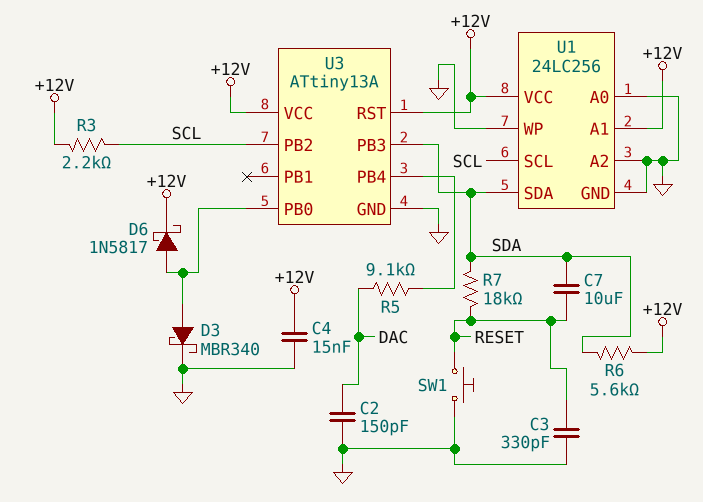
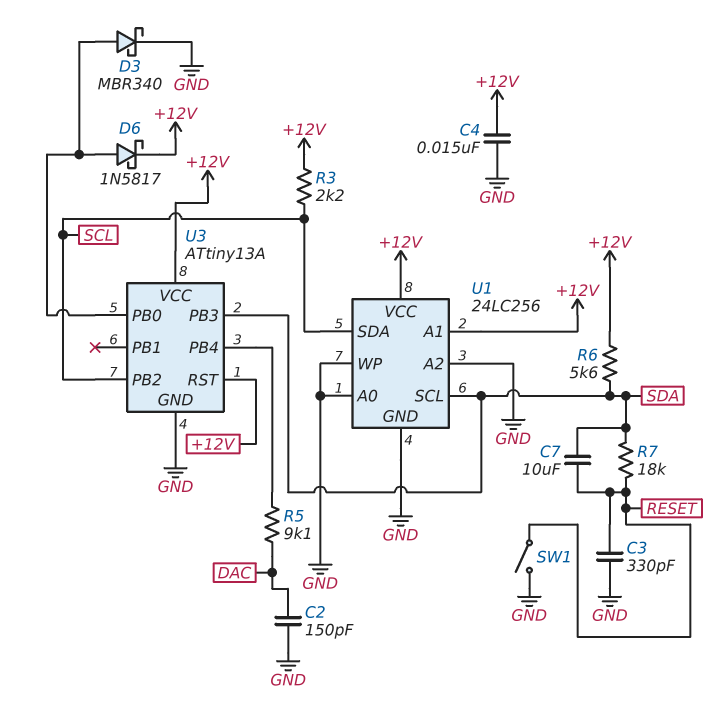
SW1: button (GND, RESET) -> switch (GND, RESET)
U1 pin SCL: SCL -> SDA
U1 pin SDA: SDA -> SCL

